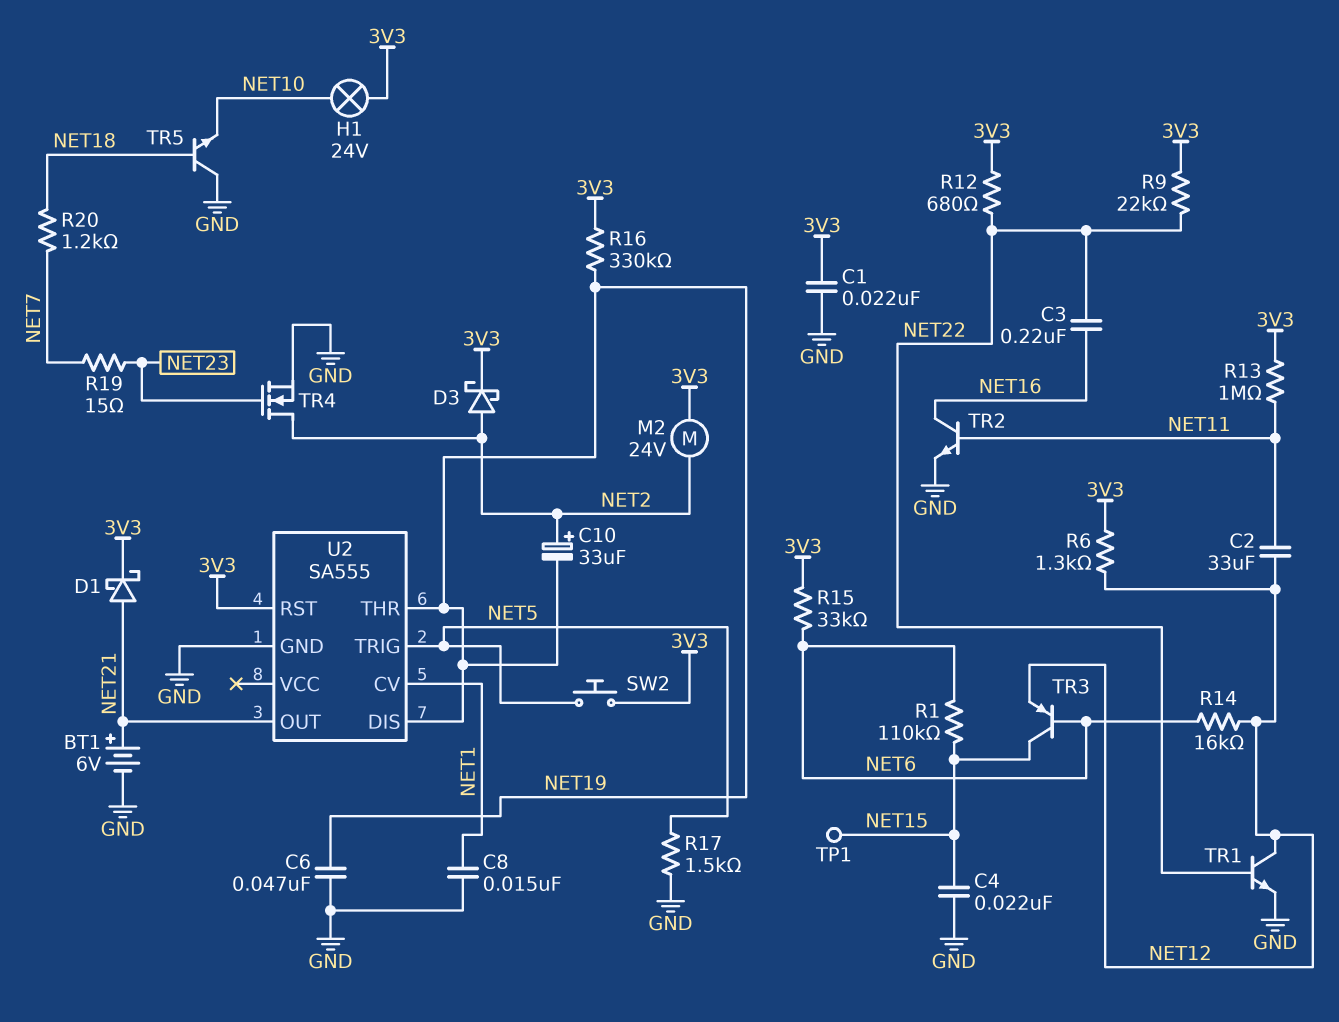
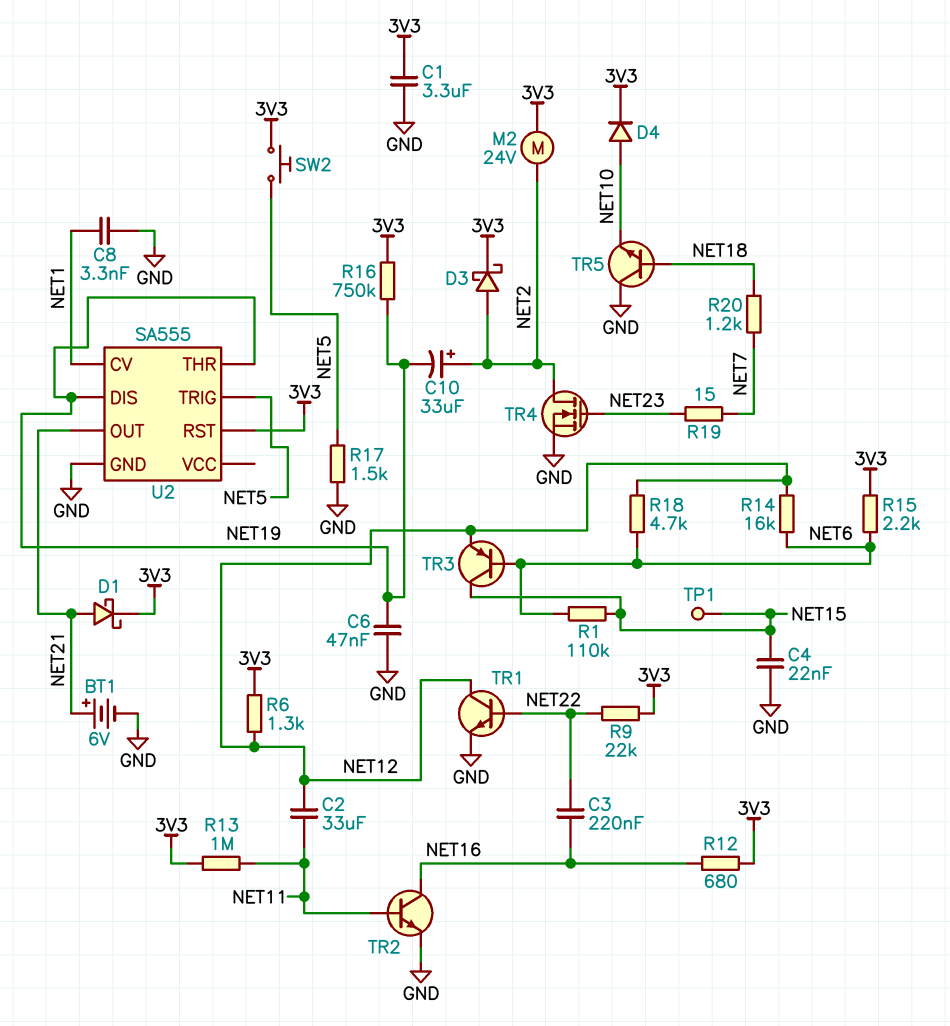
C1: 22nF (3V3, GND) -> 3.3uF (3V3, GND)
C8: 15nF (GND, NET1) -> 3.3nF (GND, NET1)
D4: none -> diode (A NET10, K 3V3)
H1: lamp 24V (3V3, NET10) -> none
R12: 680 (3V3, NET22) -> 680 (3V3, NET16)
R15: 33k (3V3, NET6) -> 2.2k (3V3, NET6)
R16: 330k (3V3, NET19) -> 750k (3V3, NET19)
R18: none -> 4.7k (NET6, NET12)

